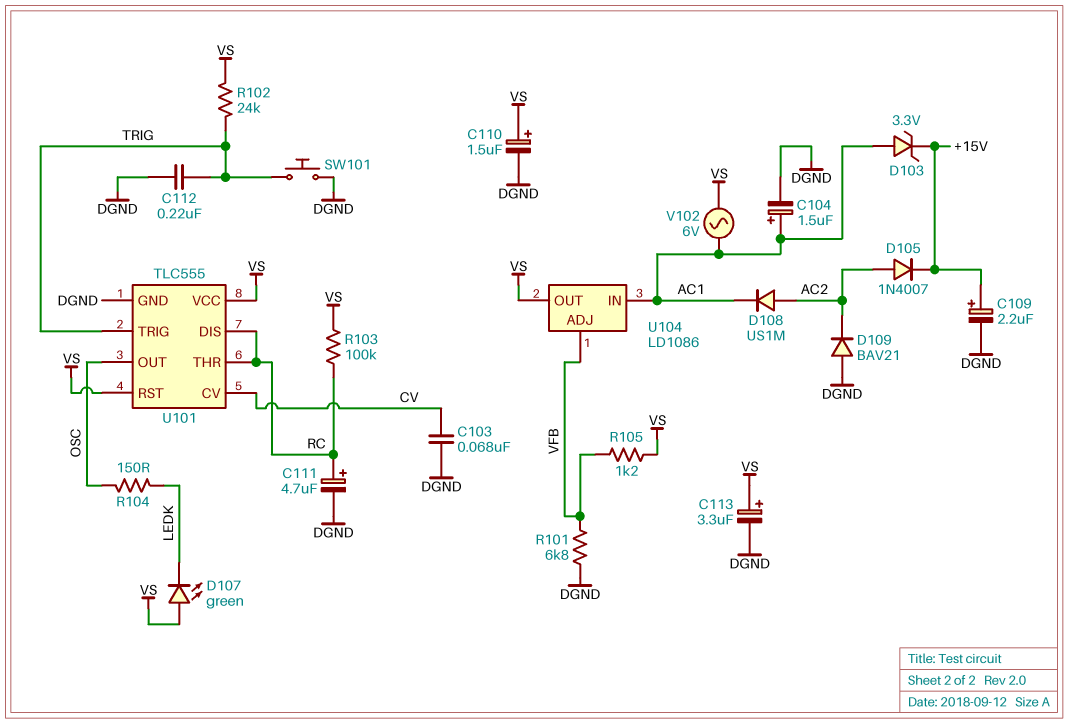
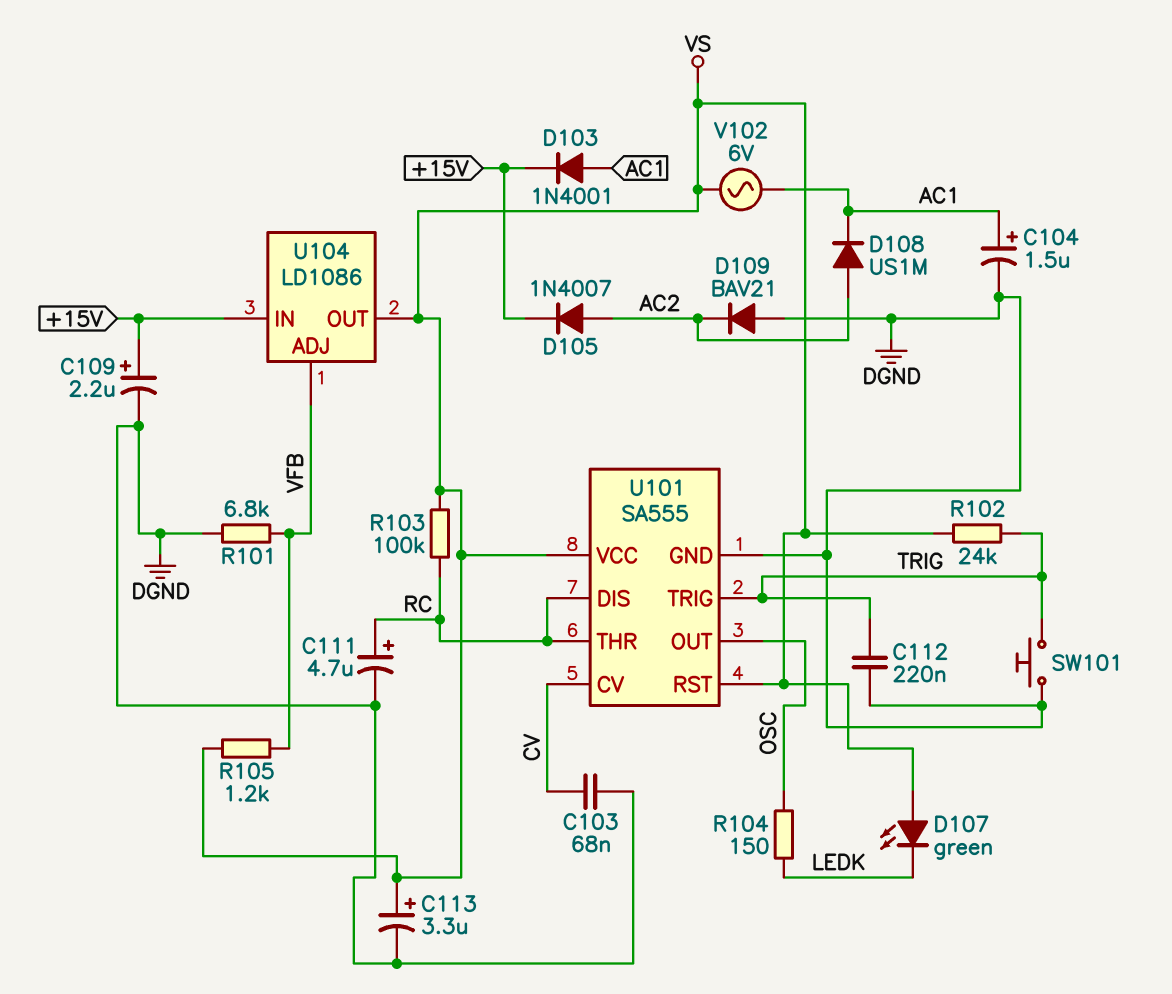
C110: 1.5uF (plus VS, minus DGND) -> none
D103: zener 3.3V (A AC1, K +15V) -> diode 1N4001 (A AC1, K +15V)
U101: TLC555 -> SA555
U104 pin IN: AC1 -> +15V

